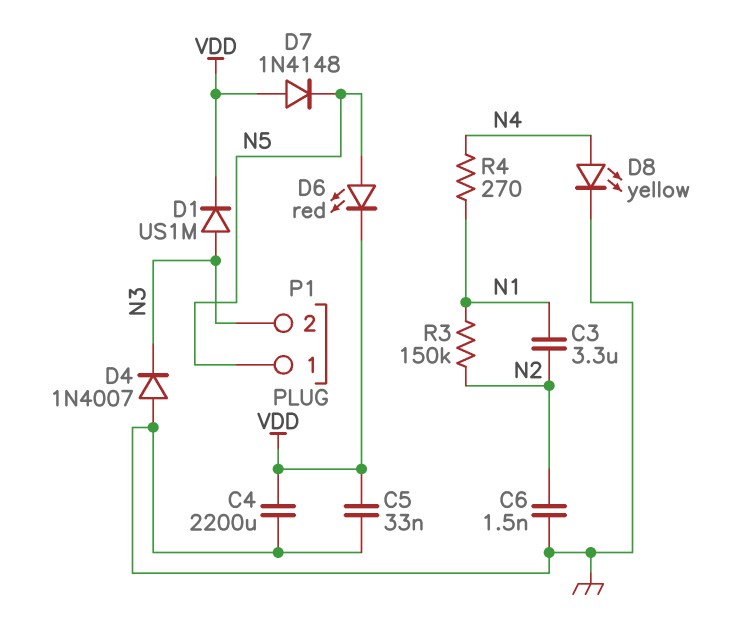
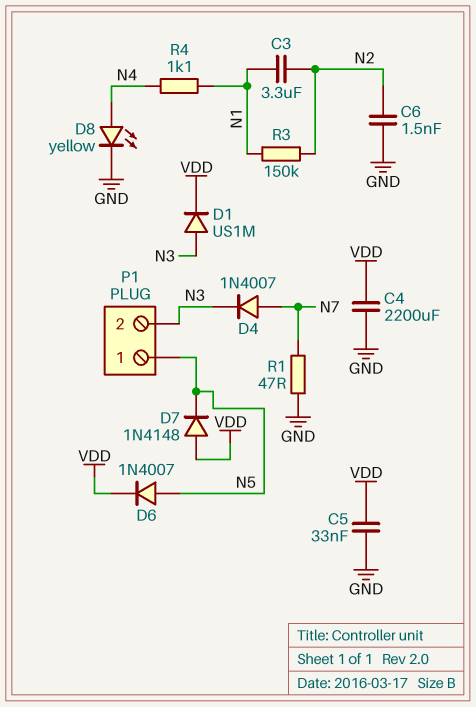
D4: diode 1N4007 (A GND, K N3) -> diode 1N4007 (A N7, K N3)
D6: LED red (A N5, K VDD) -> diode 1N4007 (A N5, K VDD)
R1: none -> 47 (GND, N7)
R4: 270 (N1, N4) -> 1.1k (N1, N4)

